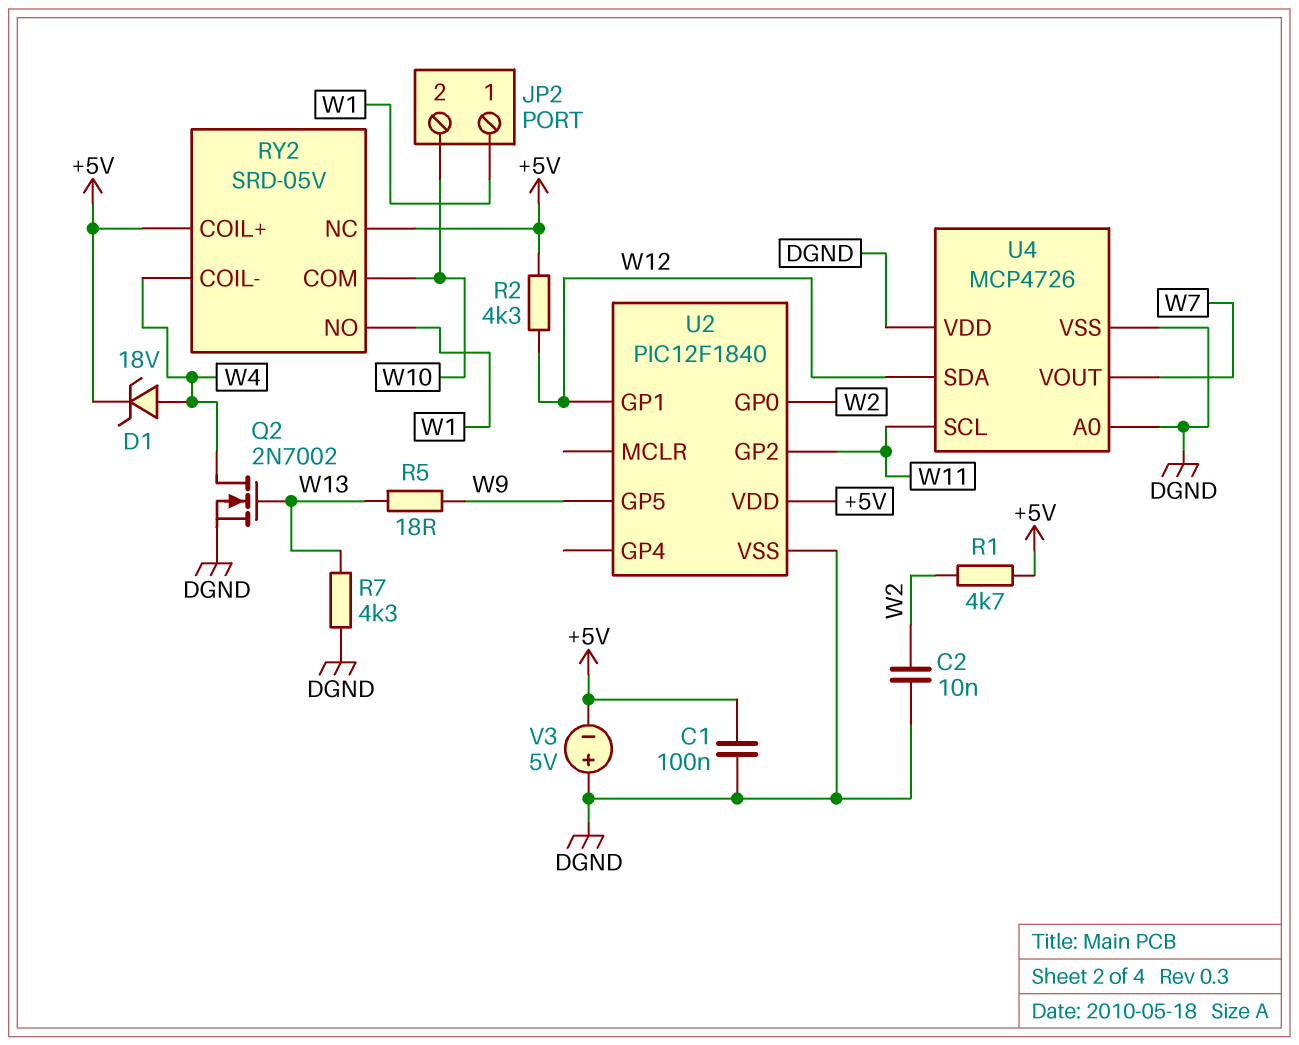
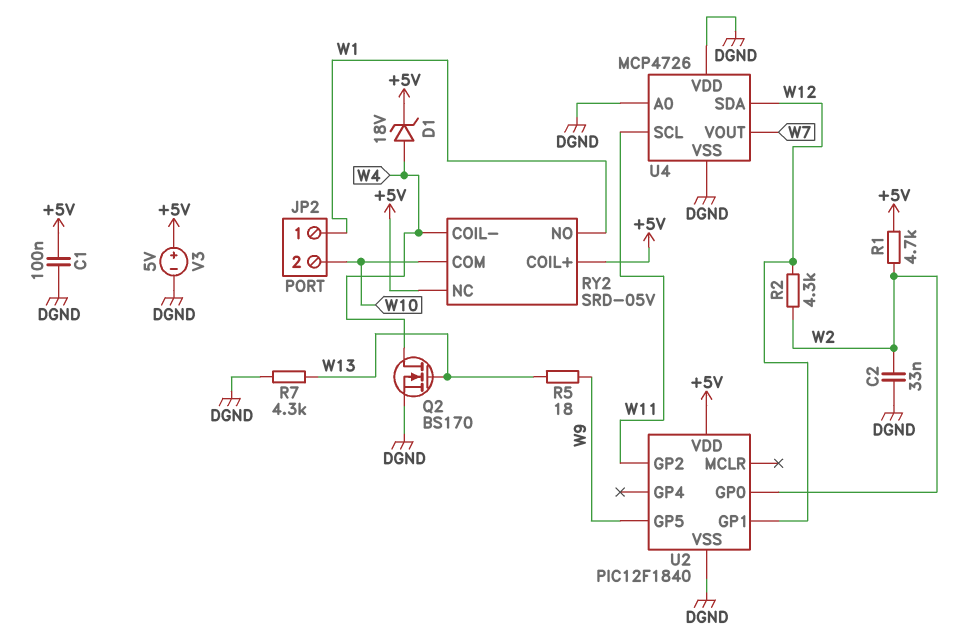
C2: 10nF (DGND, W2) -> 33nF (DGND, W2)
Q2: NMOS 2N7002 (G W13, D W4, S DGND) -> NMOS BS170 (G W13, D W4, S DGND)
R2: 4.3k (+5V, W12) -> 4.3k (W2, W12)
V3: 5V (plus DGND, minus +5V) -> 5V (plus +5V, minus DGND)

